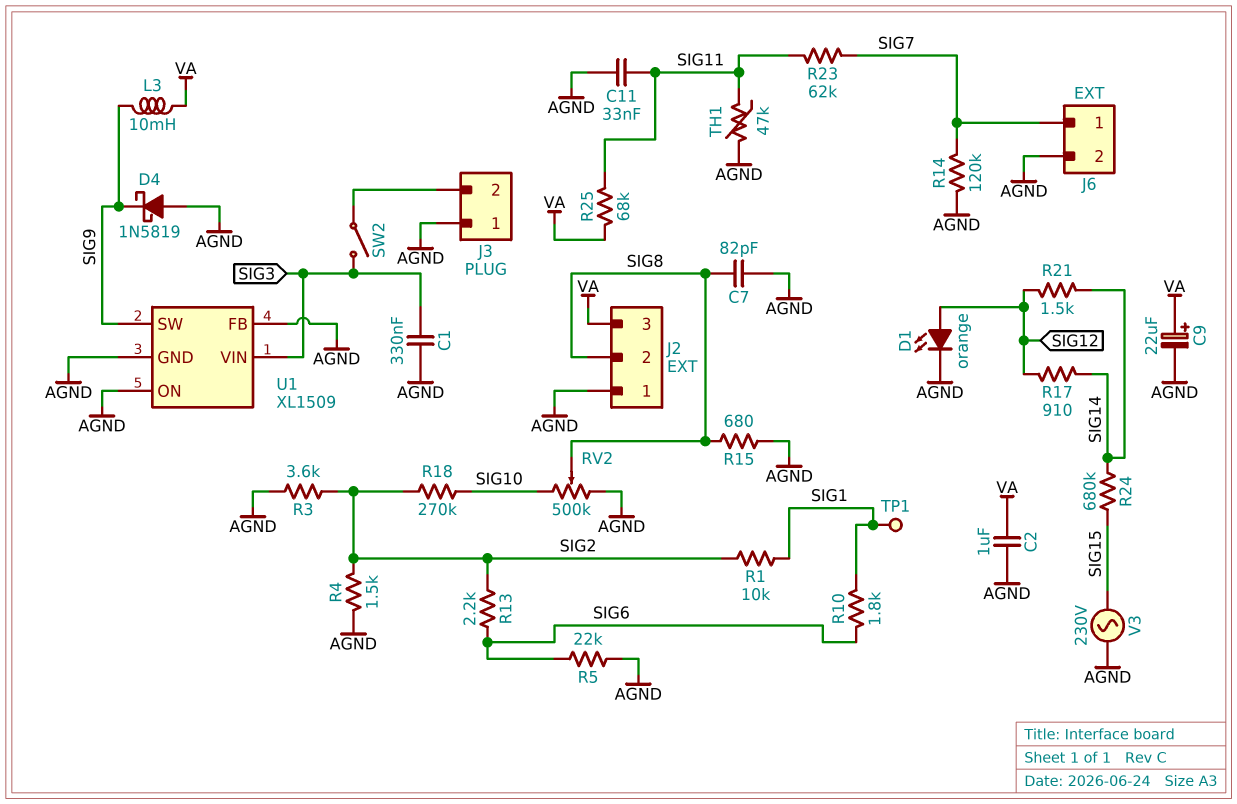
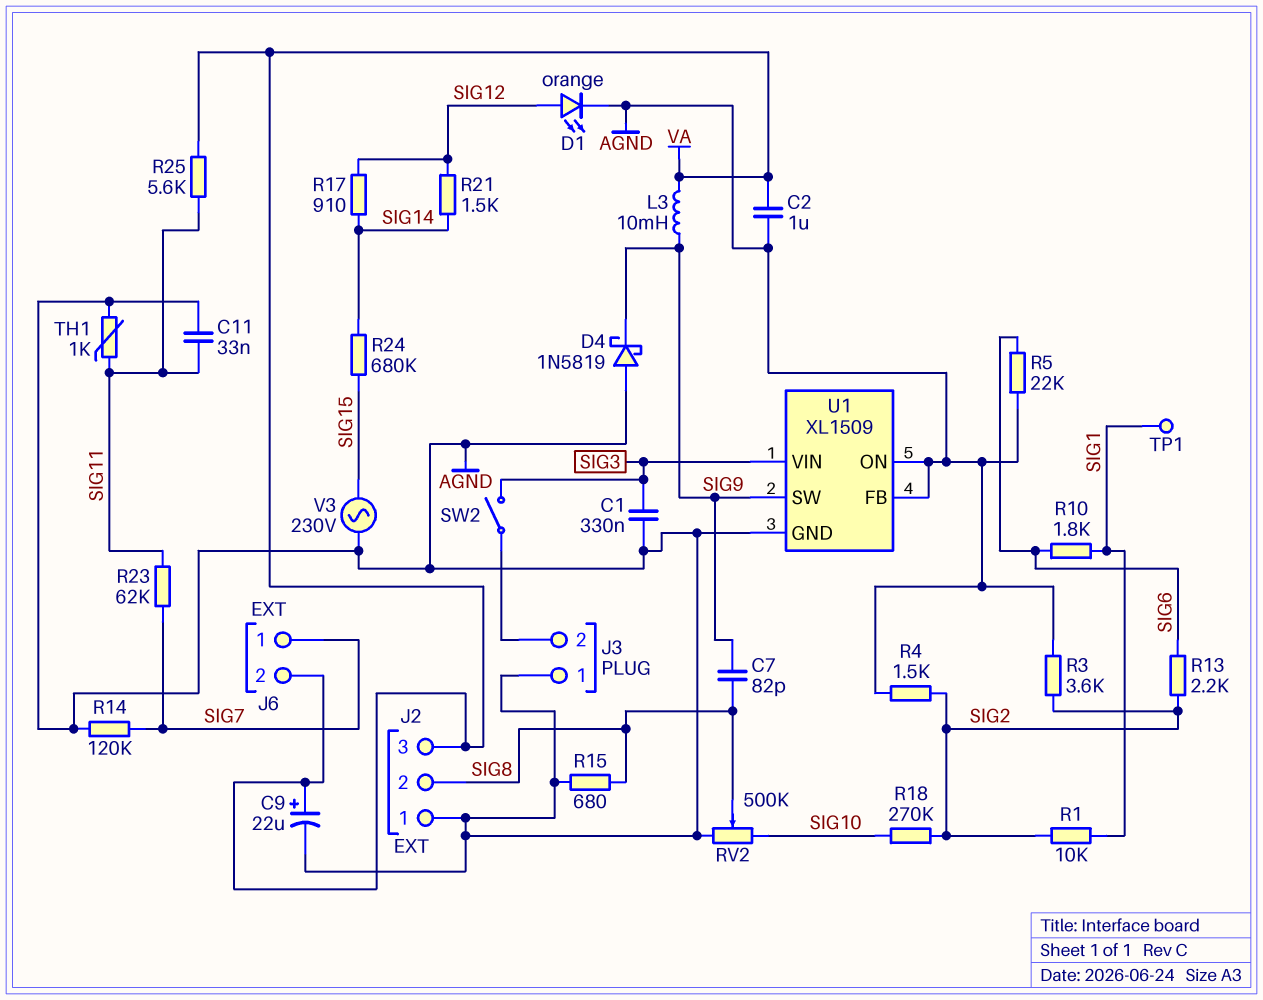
C7: 82pF (AGND, SIG8) -> 82pF (SIG8, SIG9)
J6 pin 2: AGND -> VA
R25: 68k (SIG11, VA) -> 5.6k (SIG11, VA)
TH1: 47k (AGND, SIG11) -> 1k (AGND, SIG11)

